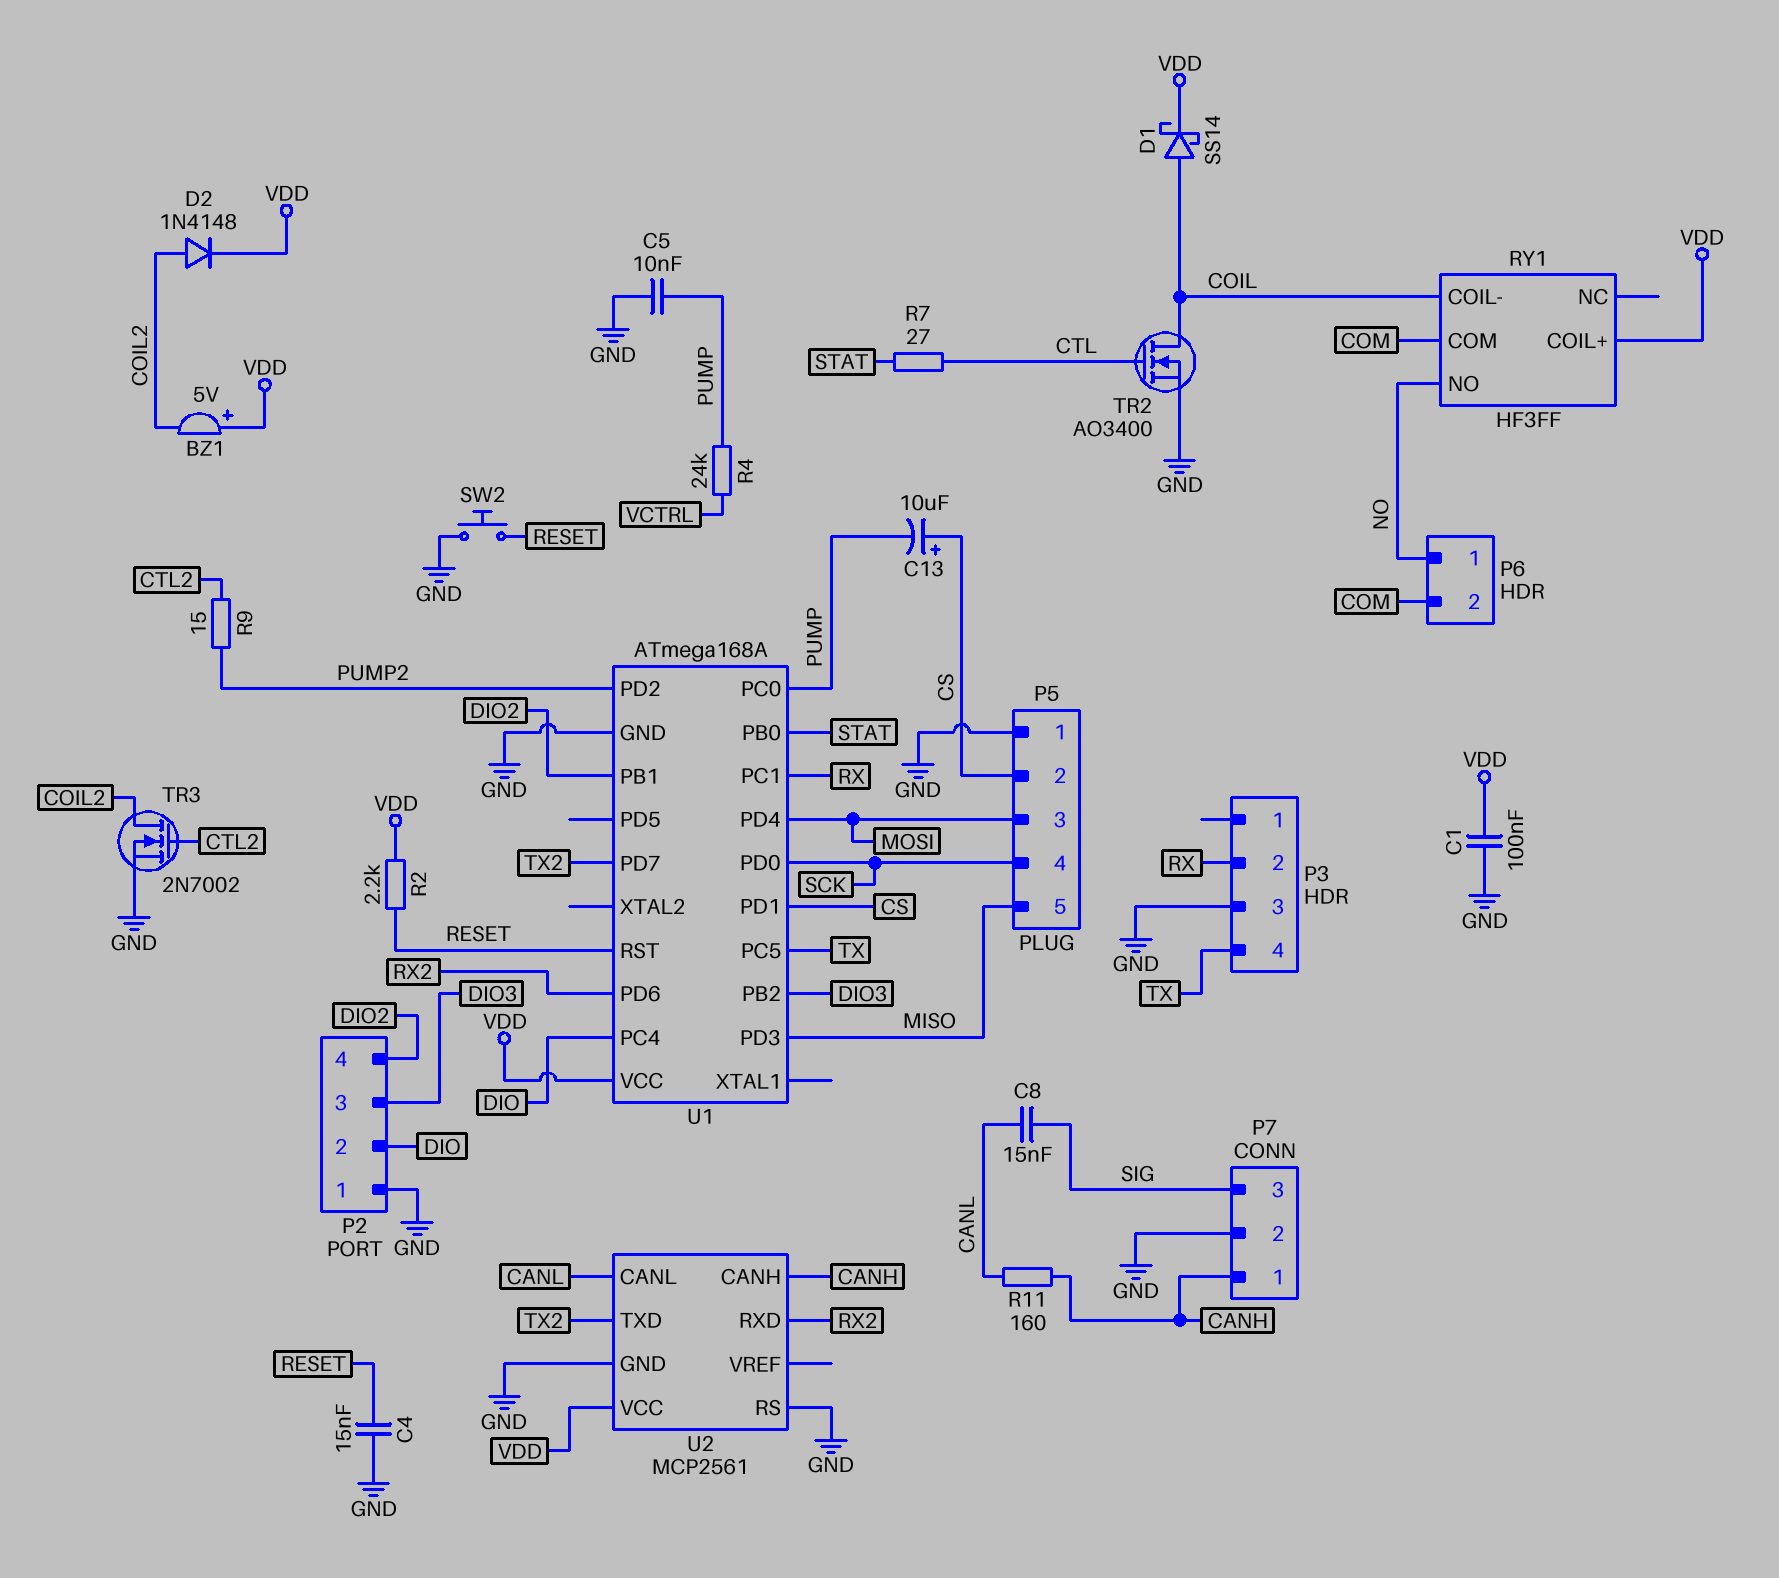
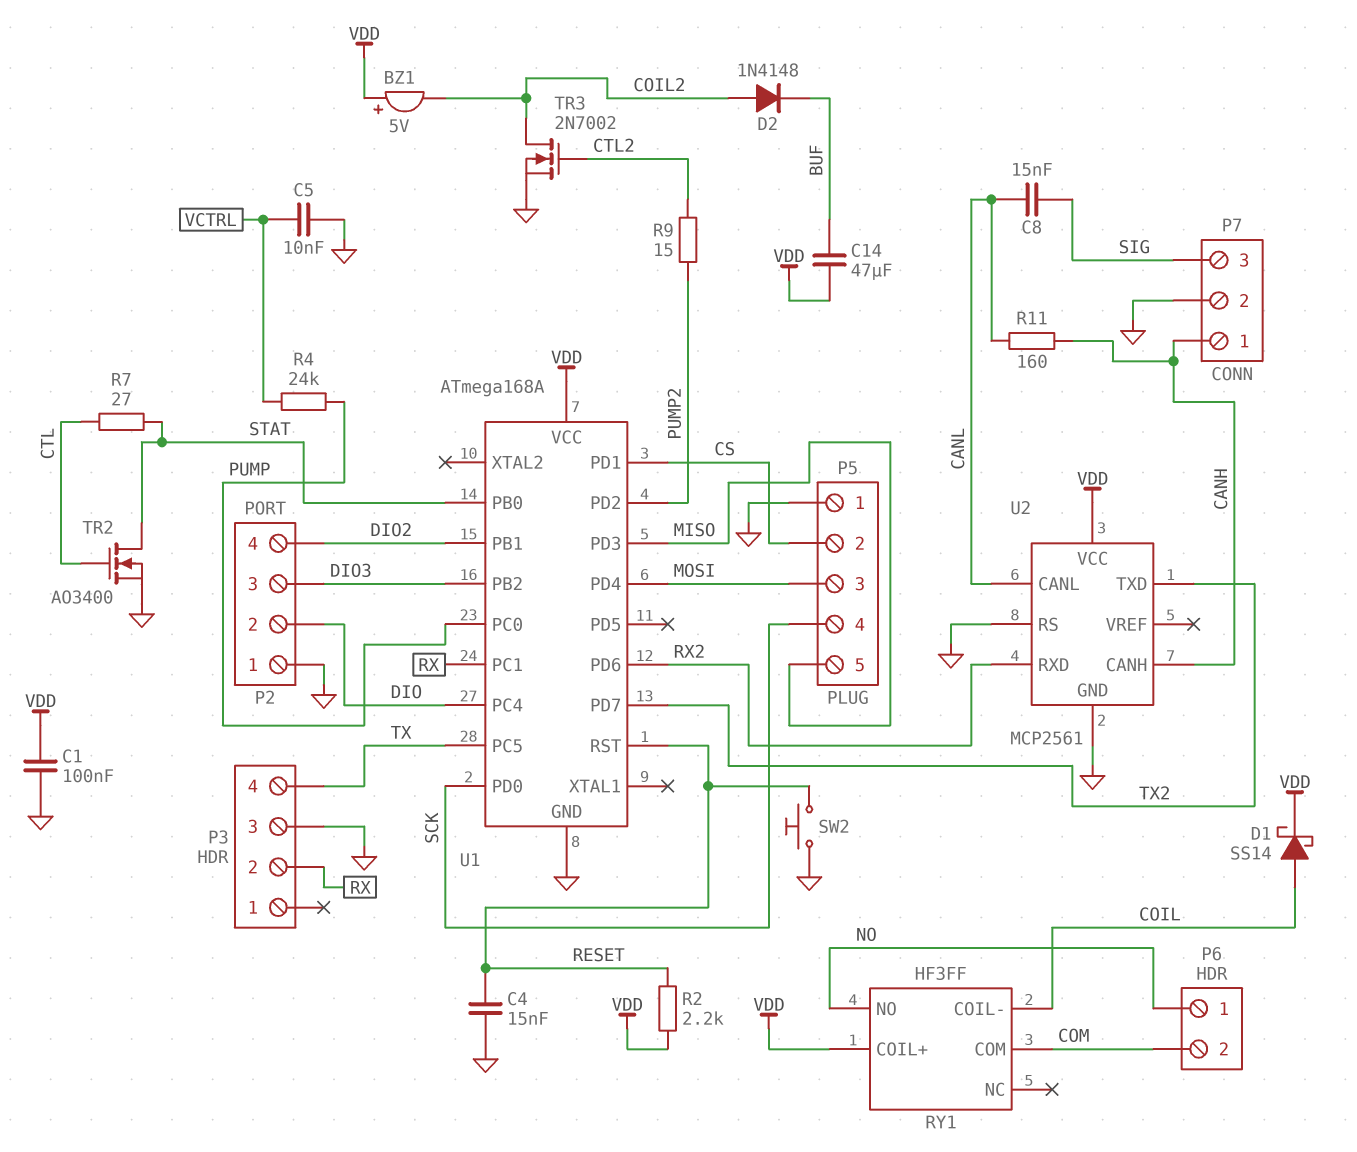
C5: 10nF (GND, PUMP) -> 10nF (GND, VCTRL)
C13: 10uF (plus CS, minus PUMP) -> none
C14: none -> 47uF (BUF, VDD)
D2: diode 1N4148 (A COIL2, K VDD) -> diode 1N4148 (A COIL2, K BUF)
TR2: NMOS AO3400 (G CTL, D COIL, S GND) -> NMOS AO3400 (G CTL, D STAT, S GND)

